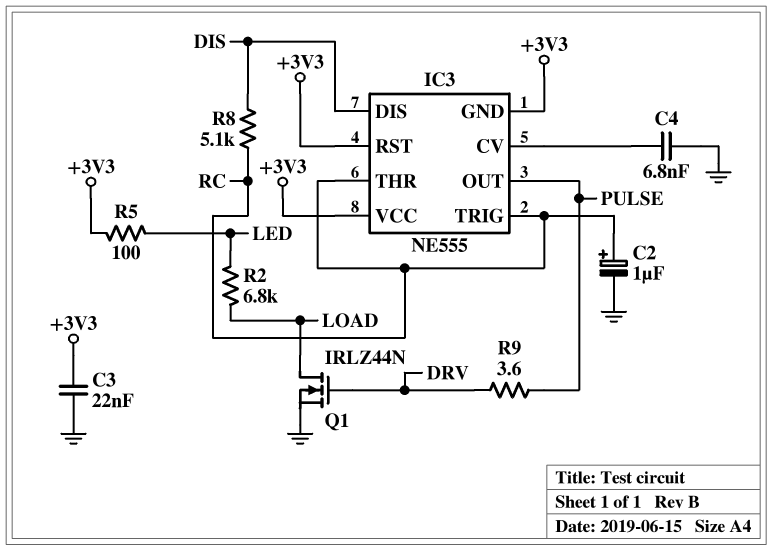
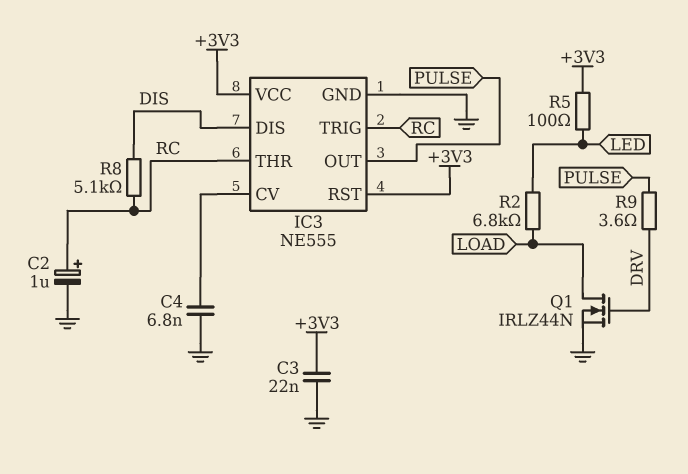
IC3 pin GND: +3V3 -> GND

